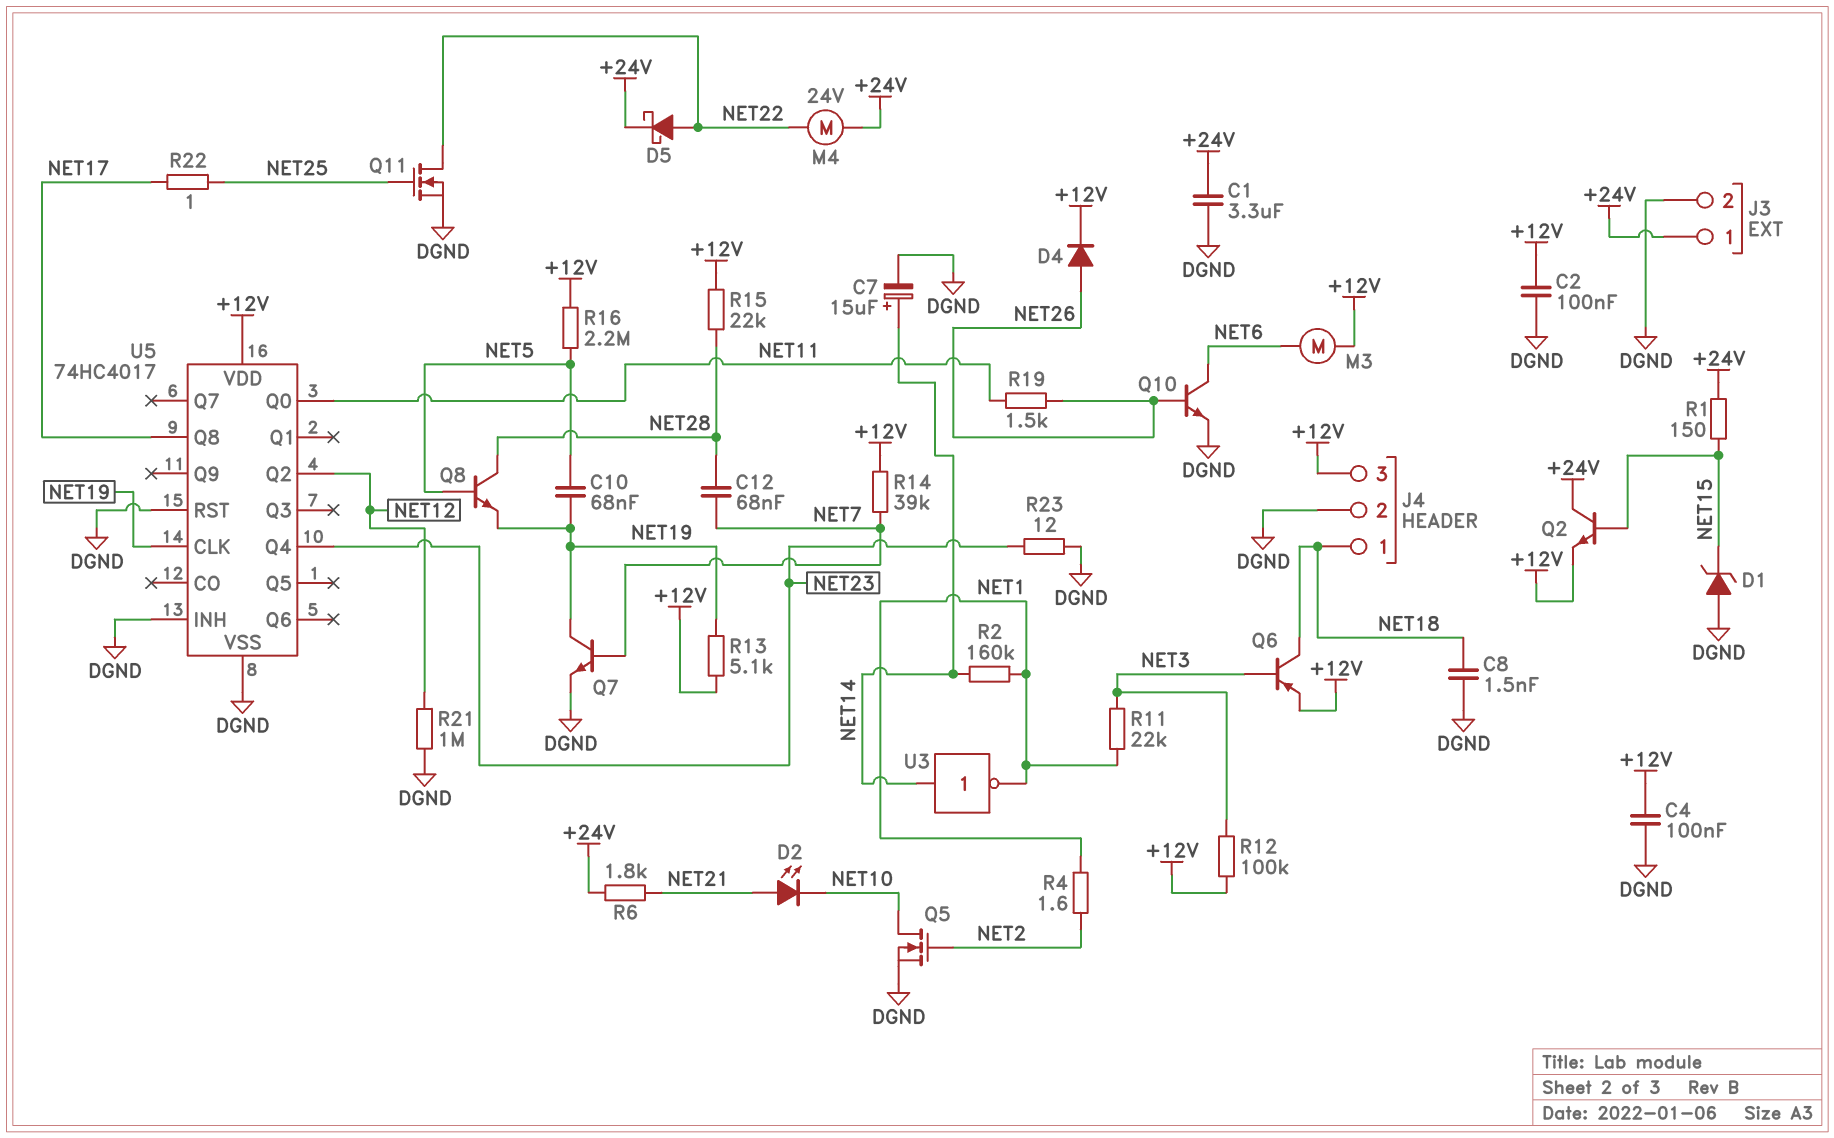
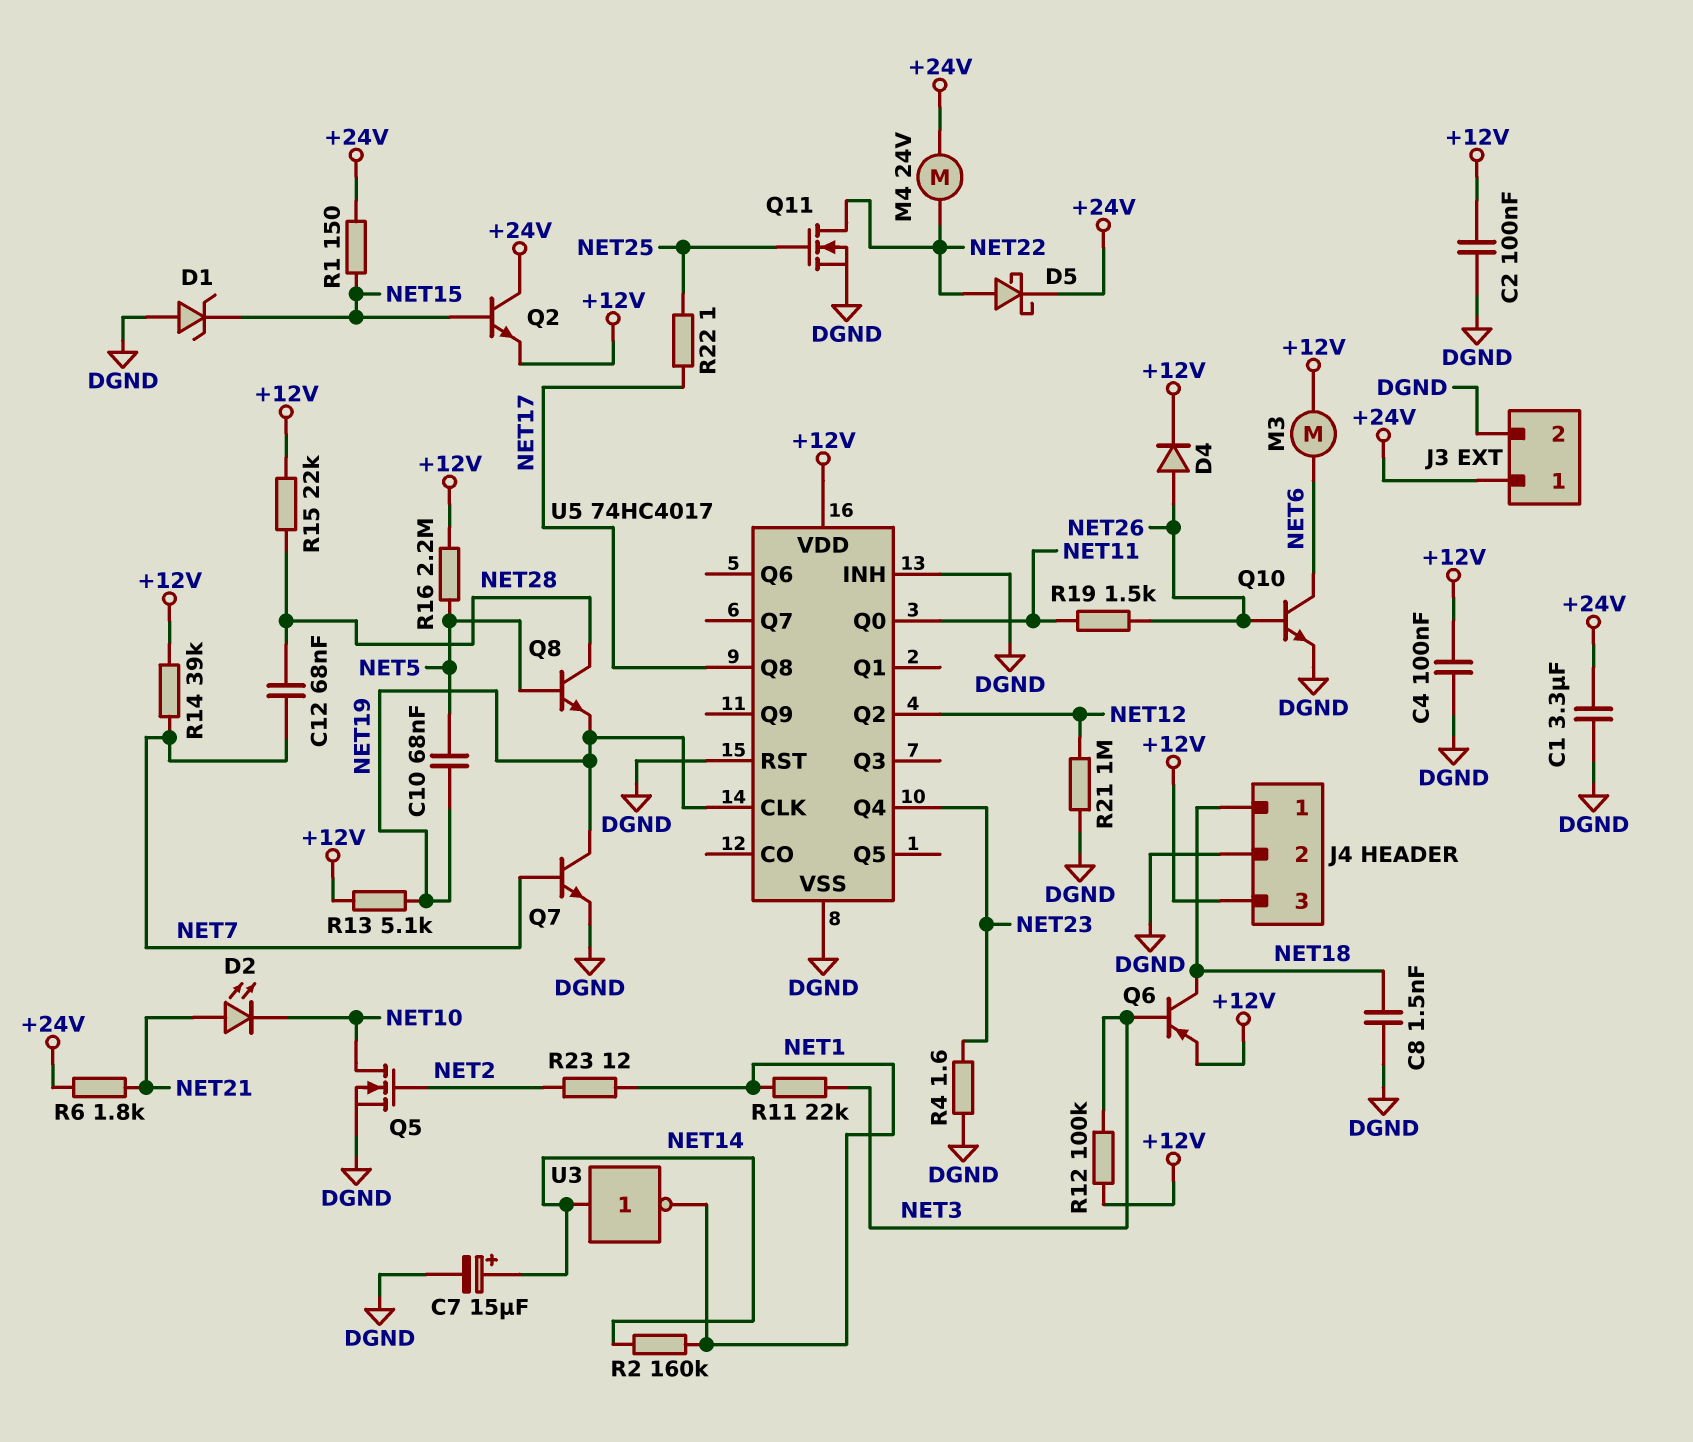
R4: 1.6 (NET1, NET2) -> 1.6 (DGND, NET23)
R23: 12 (DGND, NET23) -> 12 (NET1, NET2)

